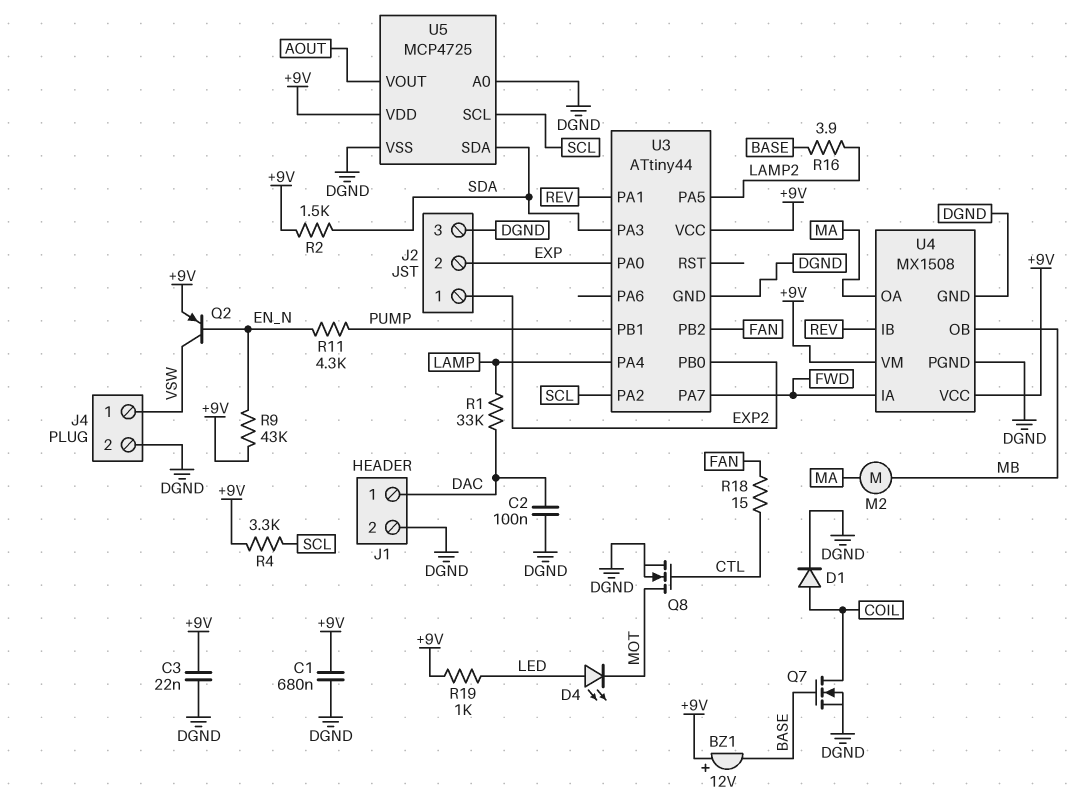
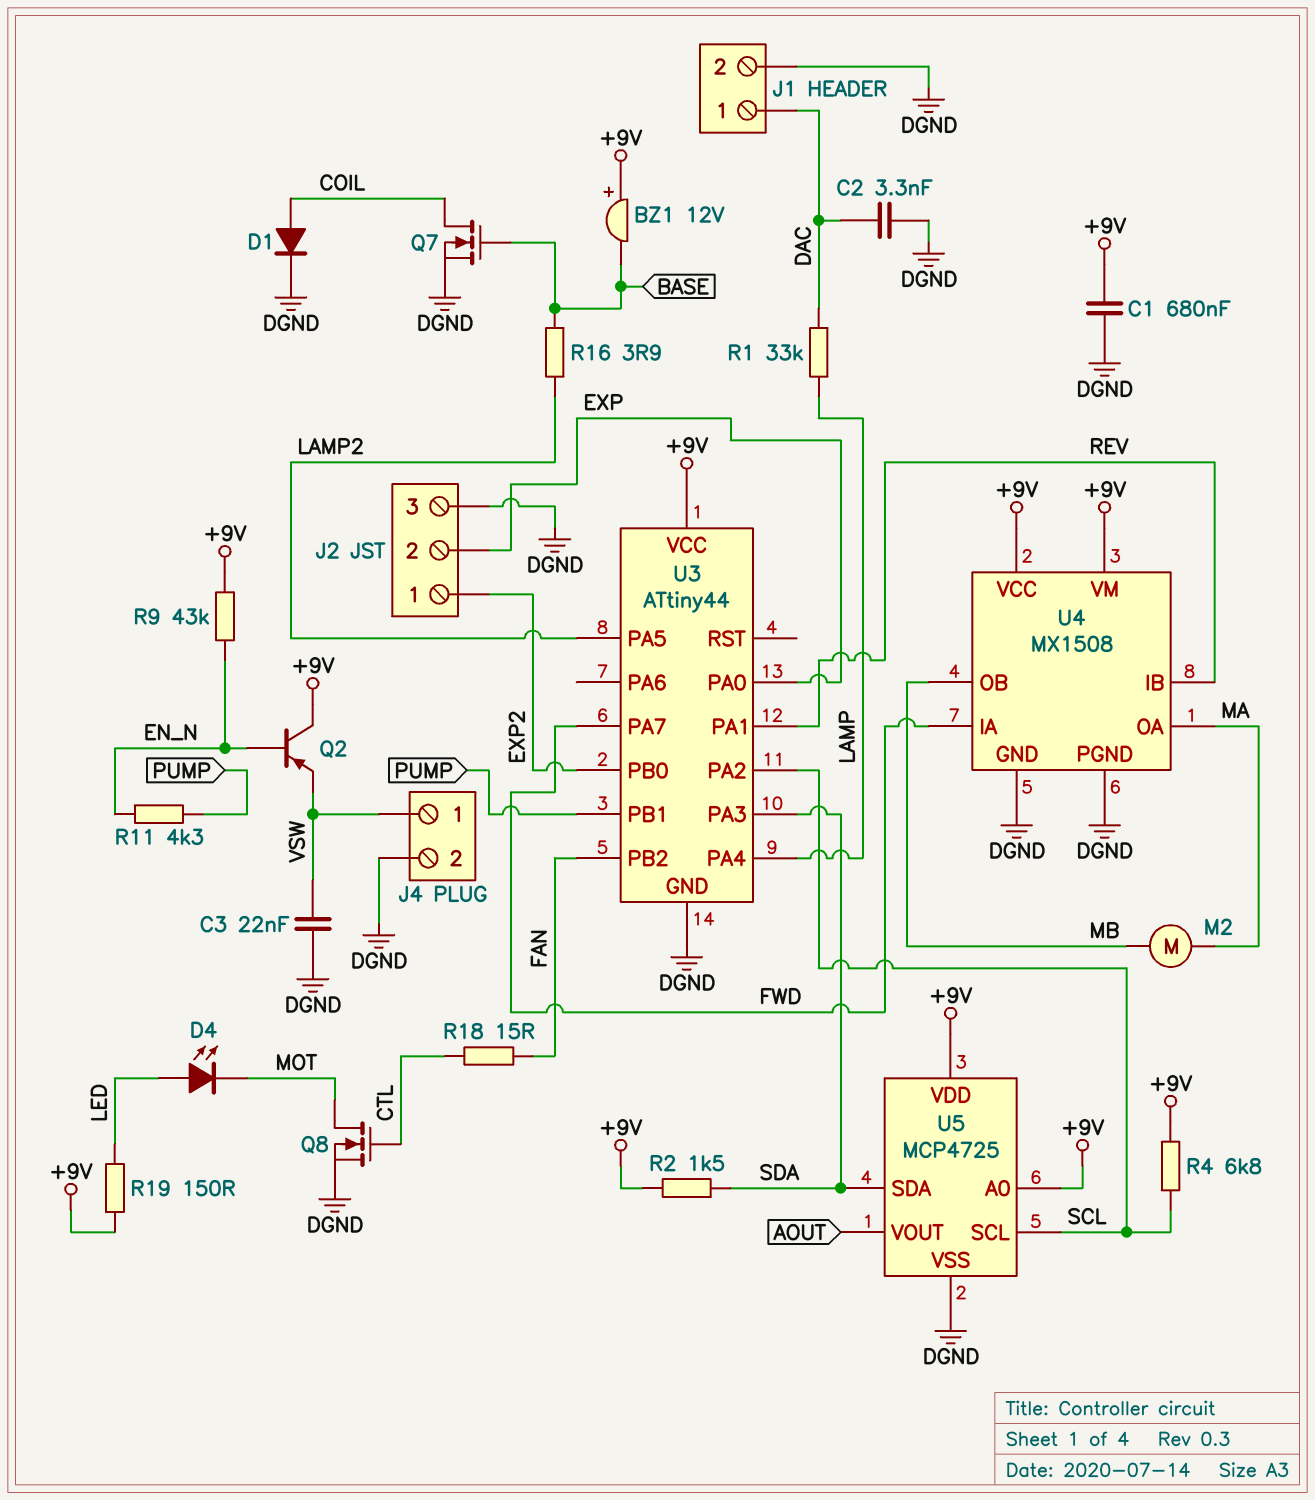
C2: 100nF (DAC, DGND) -> 3.3nF (DAC, DGND)
C3: 22nF (+9V, DGND) -> 22nF (DGND, VSW)
Q2: PNP (B EN_N, C VSW, E +9V) -> PNP (B EN_N, C +9V, E VSW)
R4: 3.3k (+9V, SCL) -> 6.8k (+9V, SCL)
R19: 1k (+9V, LED) -> 150 (+9V, LED)
U5 pin A0: DGND -> +9V

